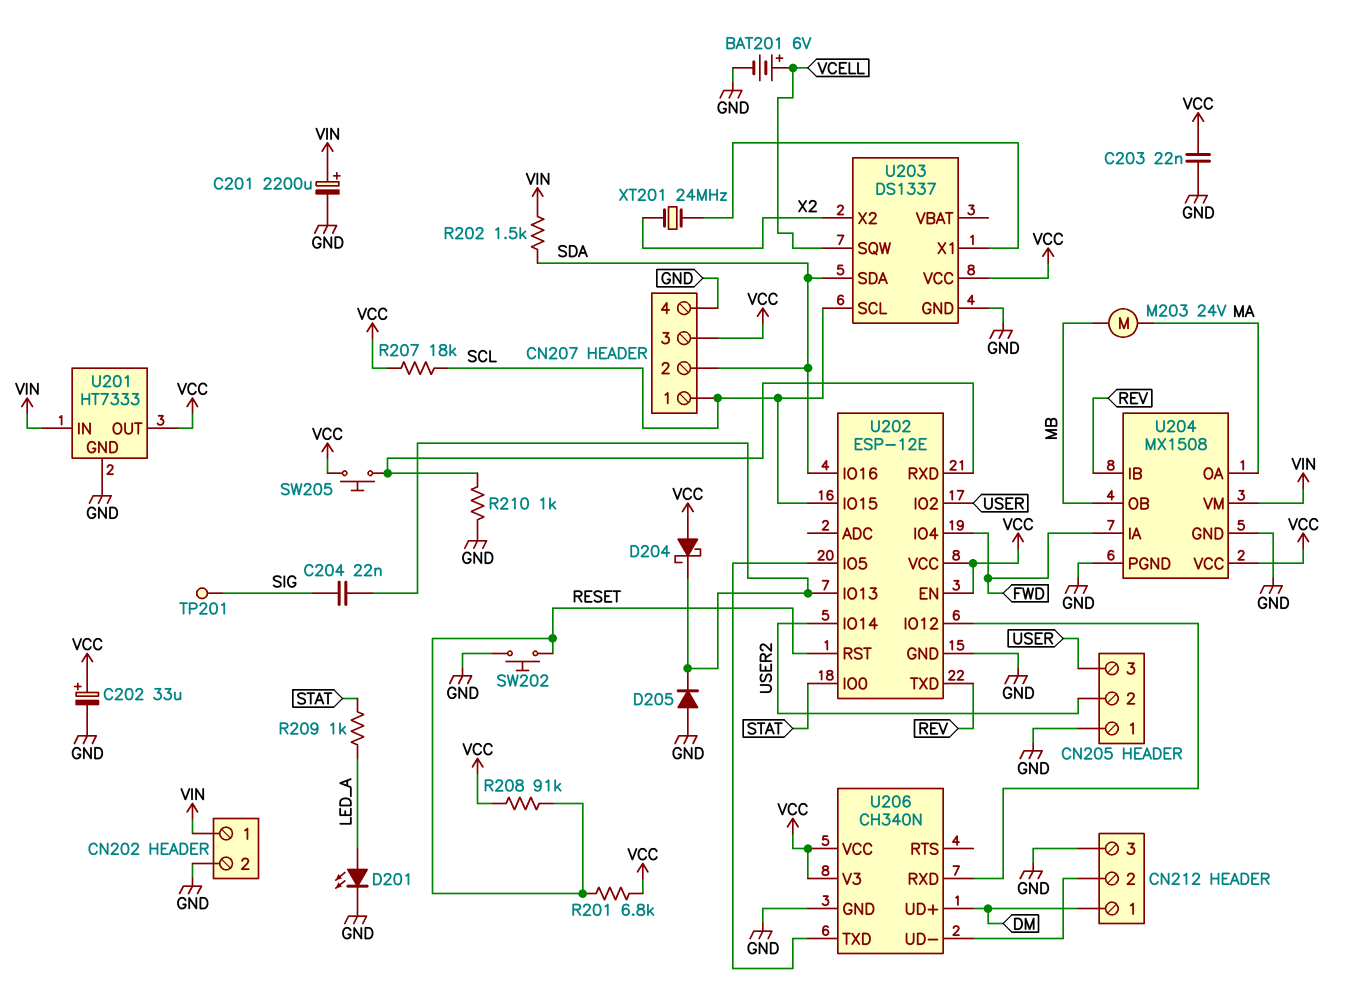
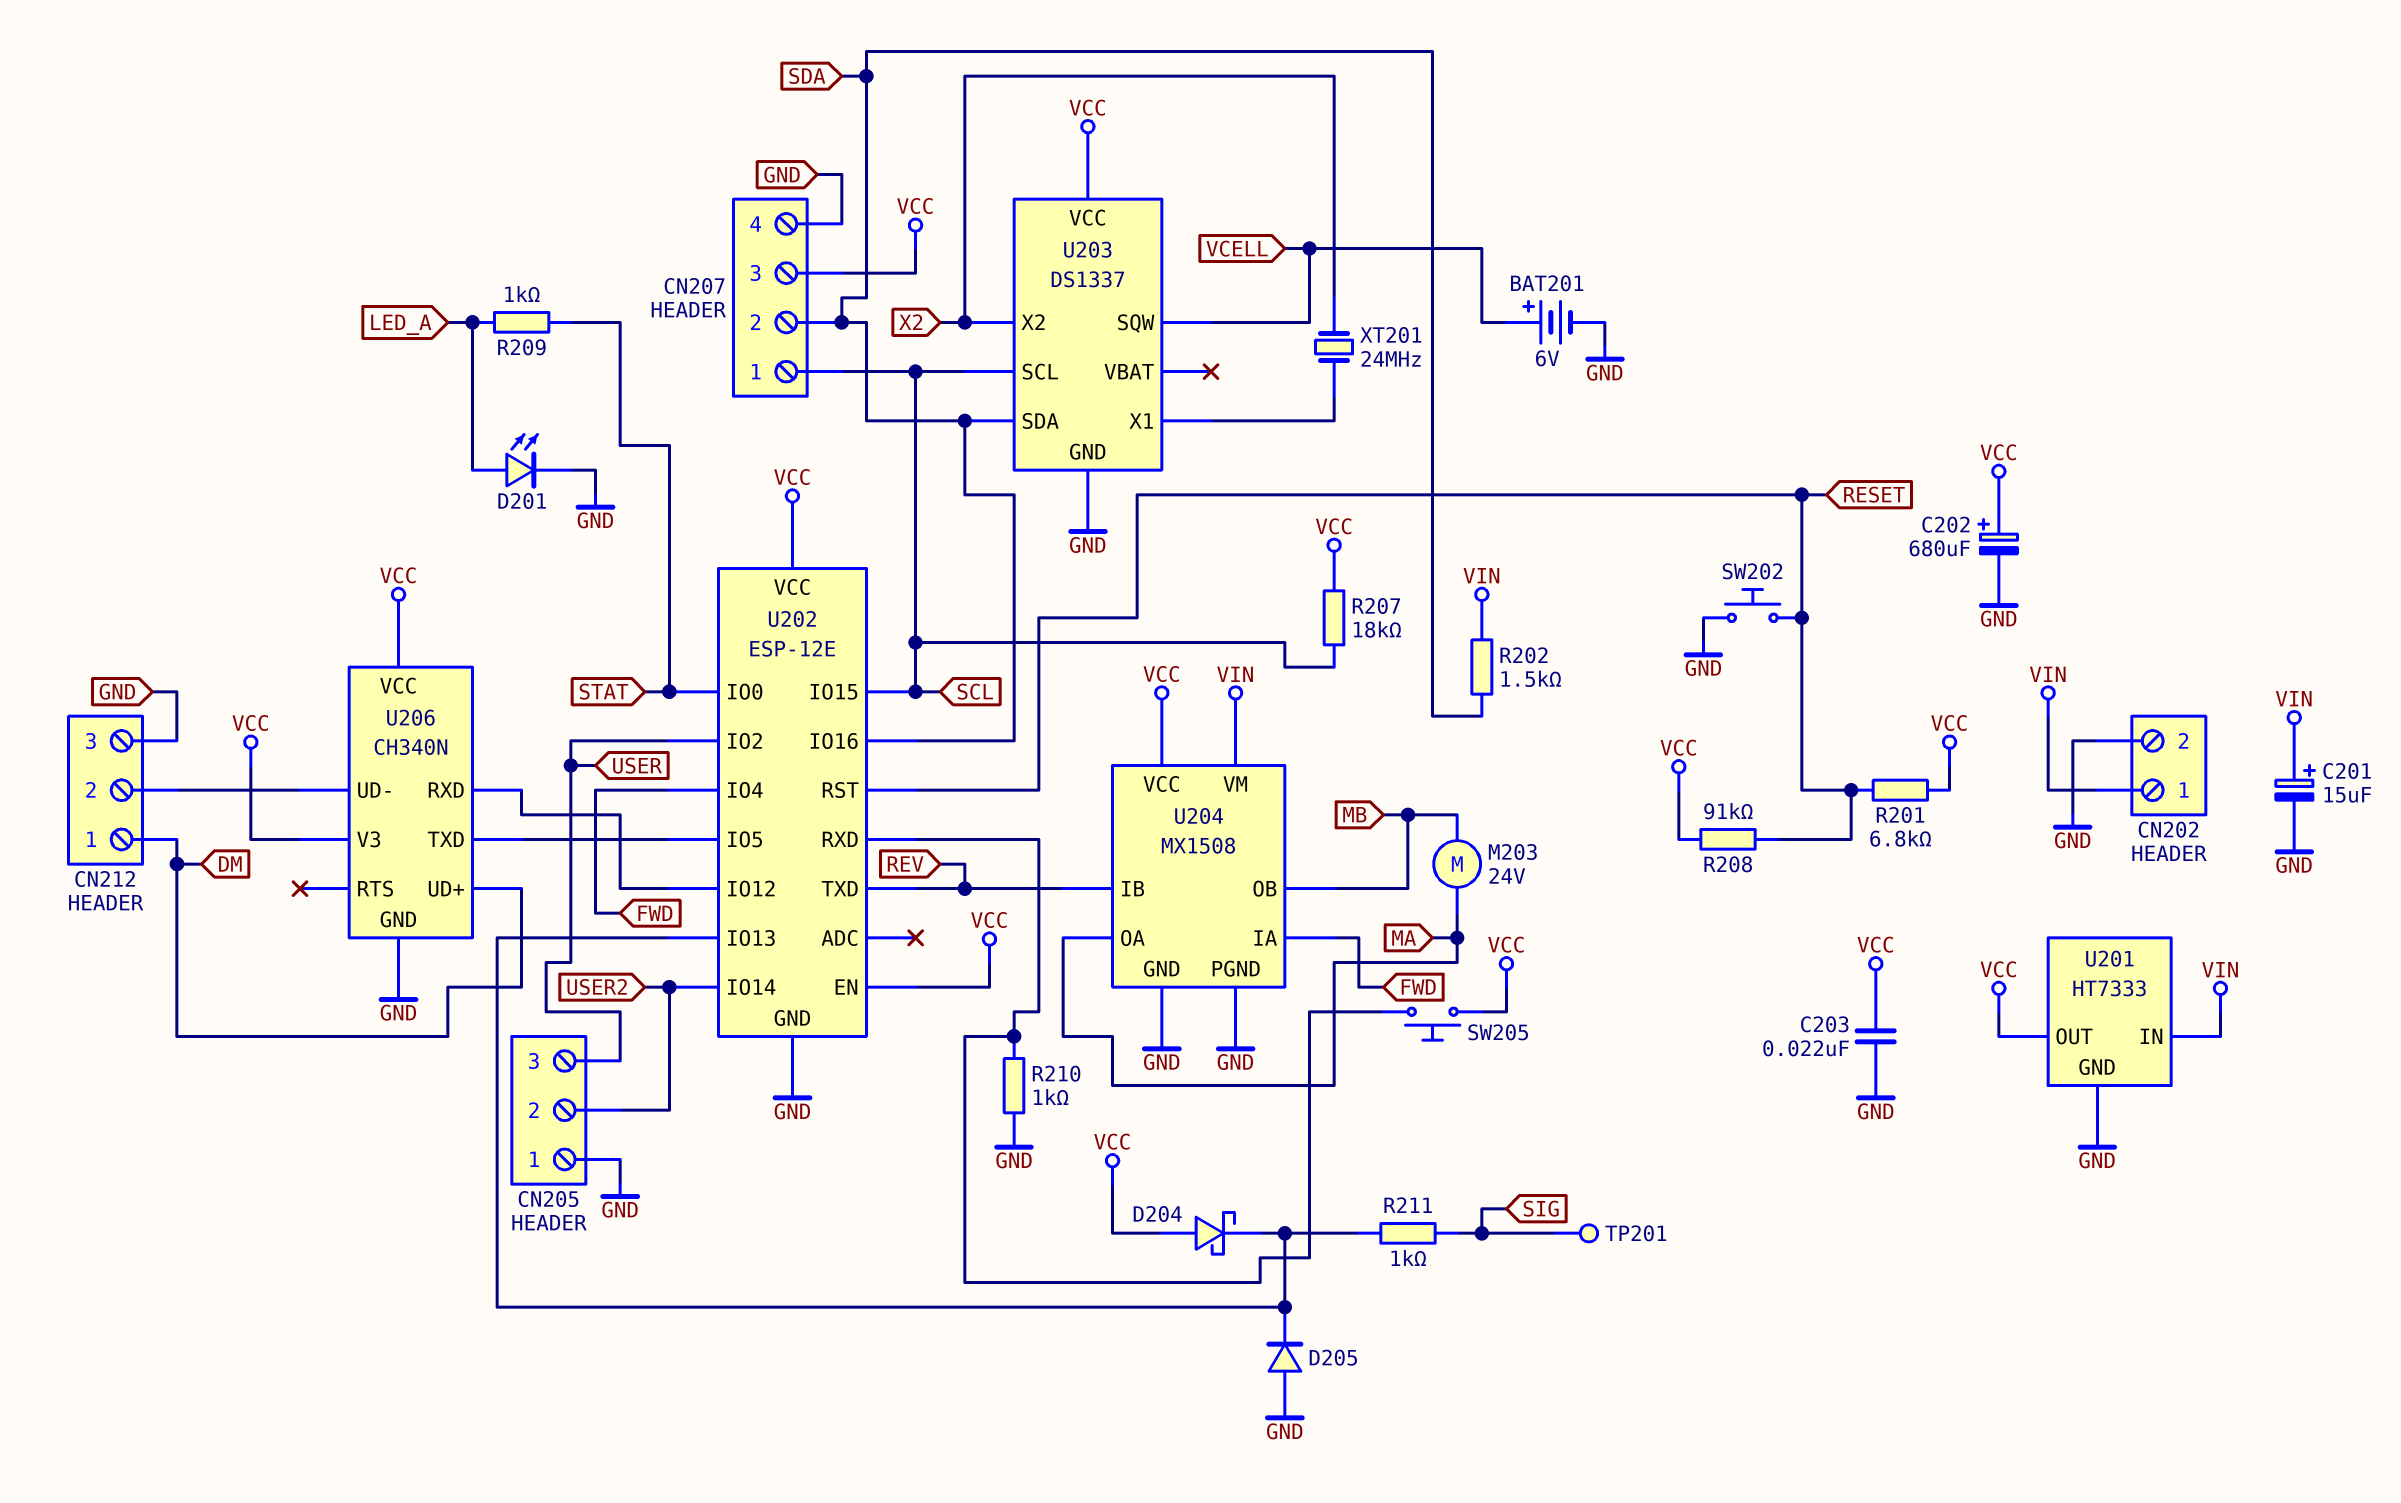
C201: 2200uF (plus VIN, minus GND) -> 15uF (plus VIN, minus GND)
C202: 33uF (plus VCC, minus GND) -> 680uF (plus VCC, minus GND)
C204: 22nF (SIG, U202/IO13) -> none
R211: none -> 1k (SIG, U202/IO13)

